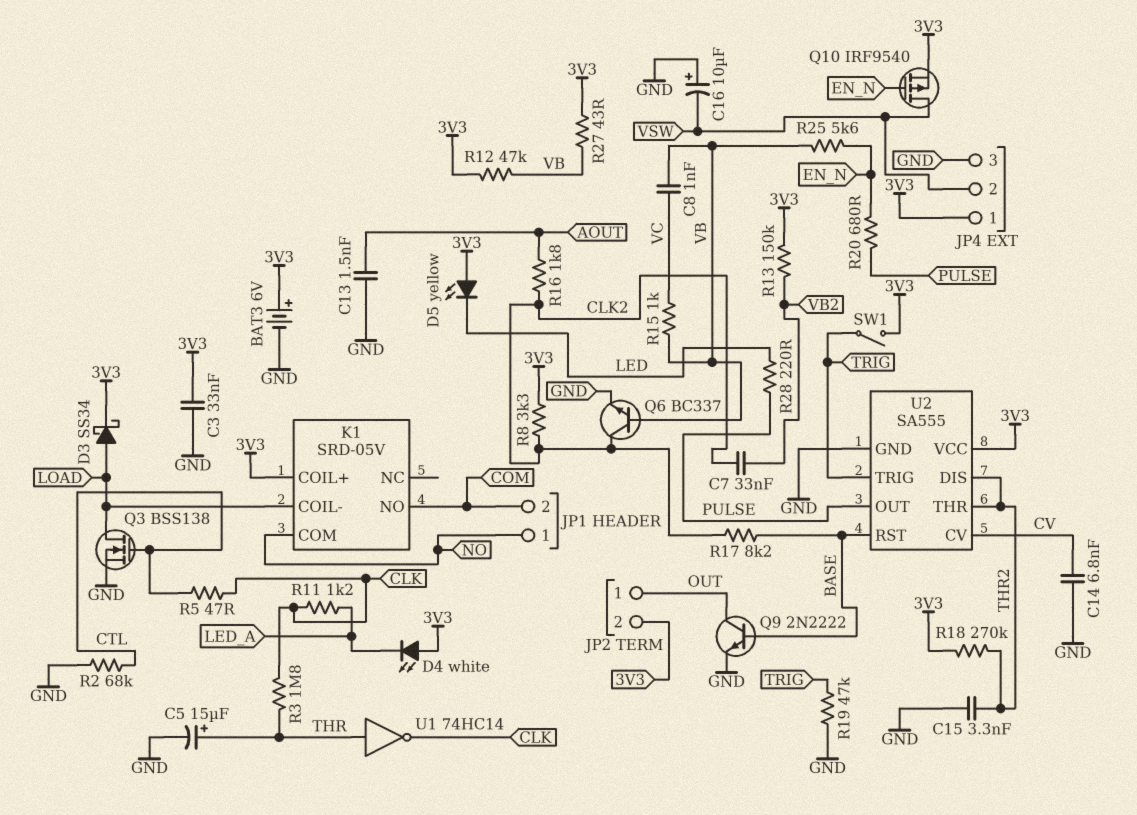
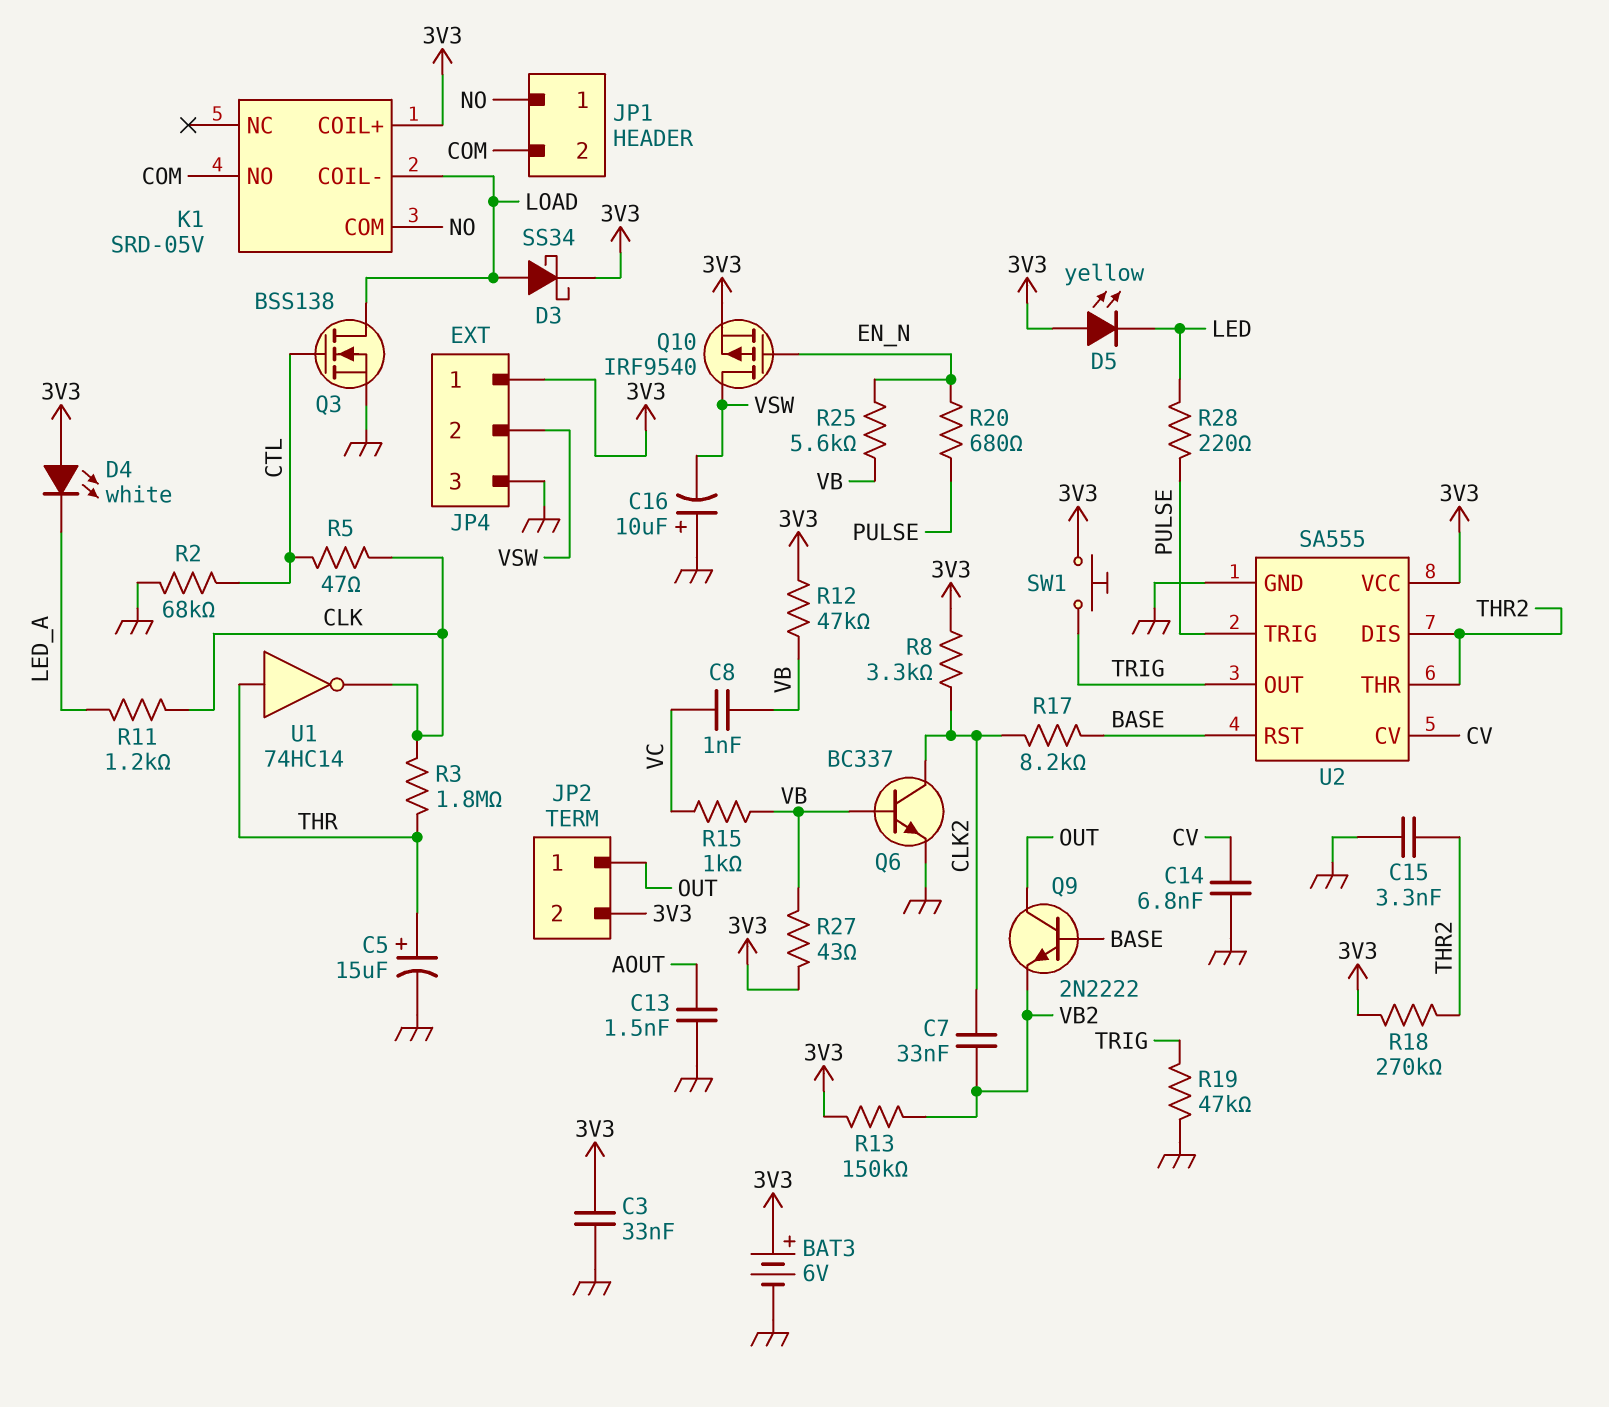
Q9: NPN 2N2222 (B BASE, C OUT, E GND) -> NPN 2N2222 (B BASE, C OUT, E VB2)
R16: 1.8k (AOUT, CLK2) -> none
SW1: switch (3V3, TRIG) -> button (3V3, TRIG)
U2 pin OUT: PULSE -> TRIG
U2 pin TRIG: TRIG -> PULSE

